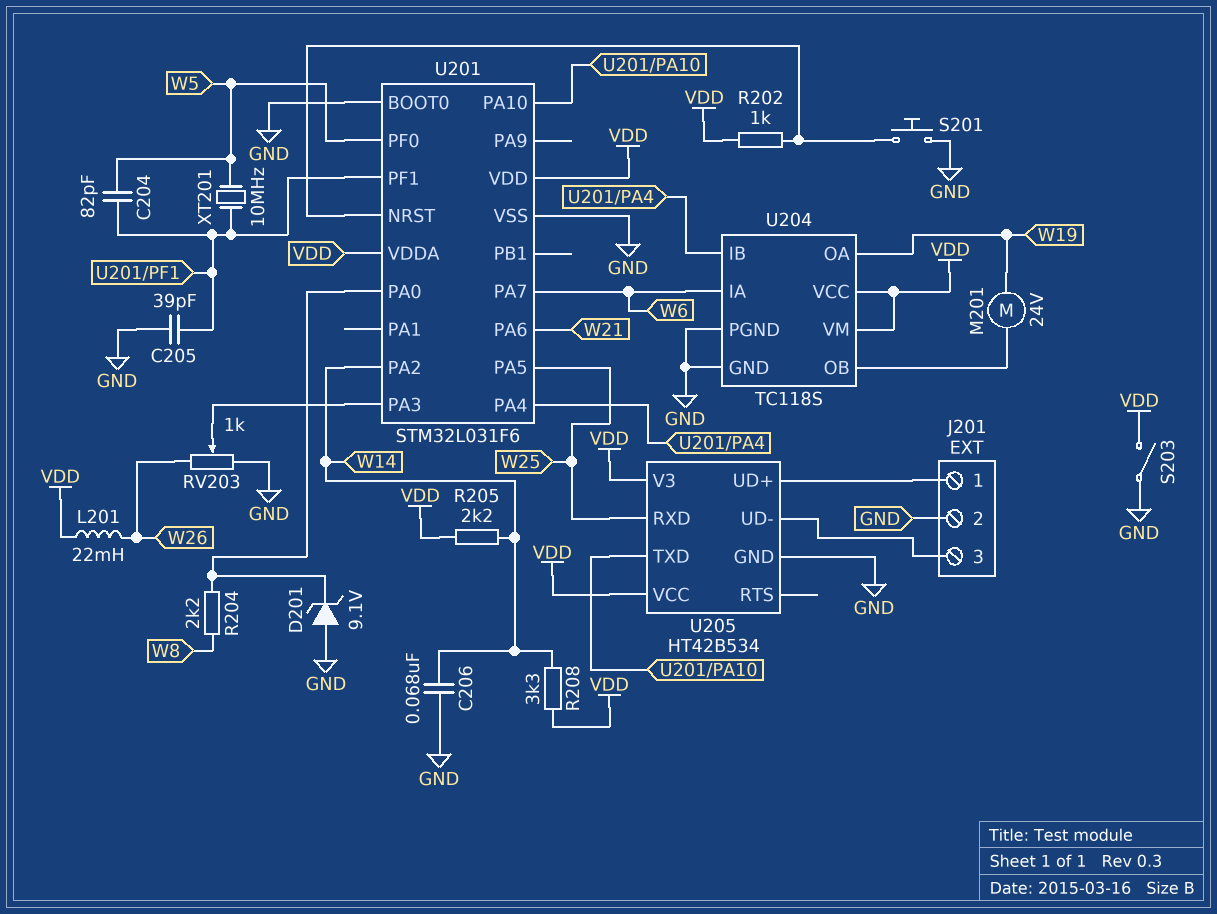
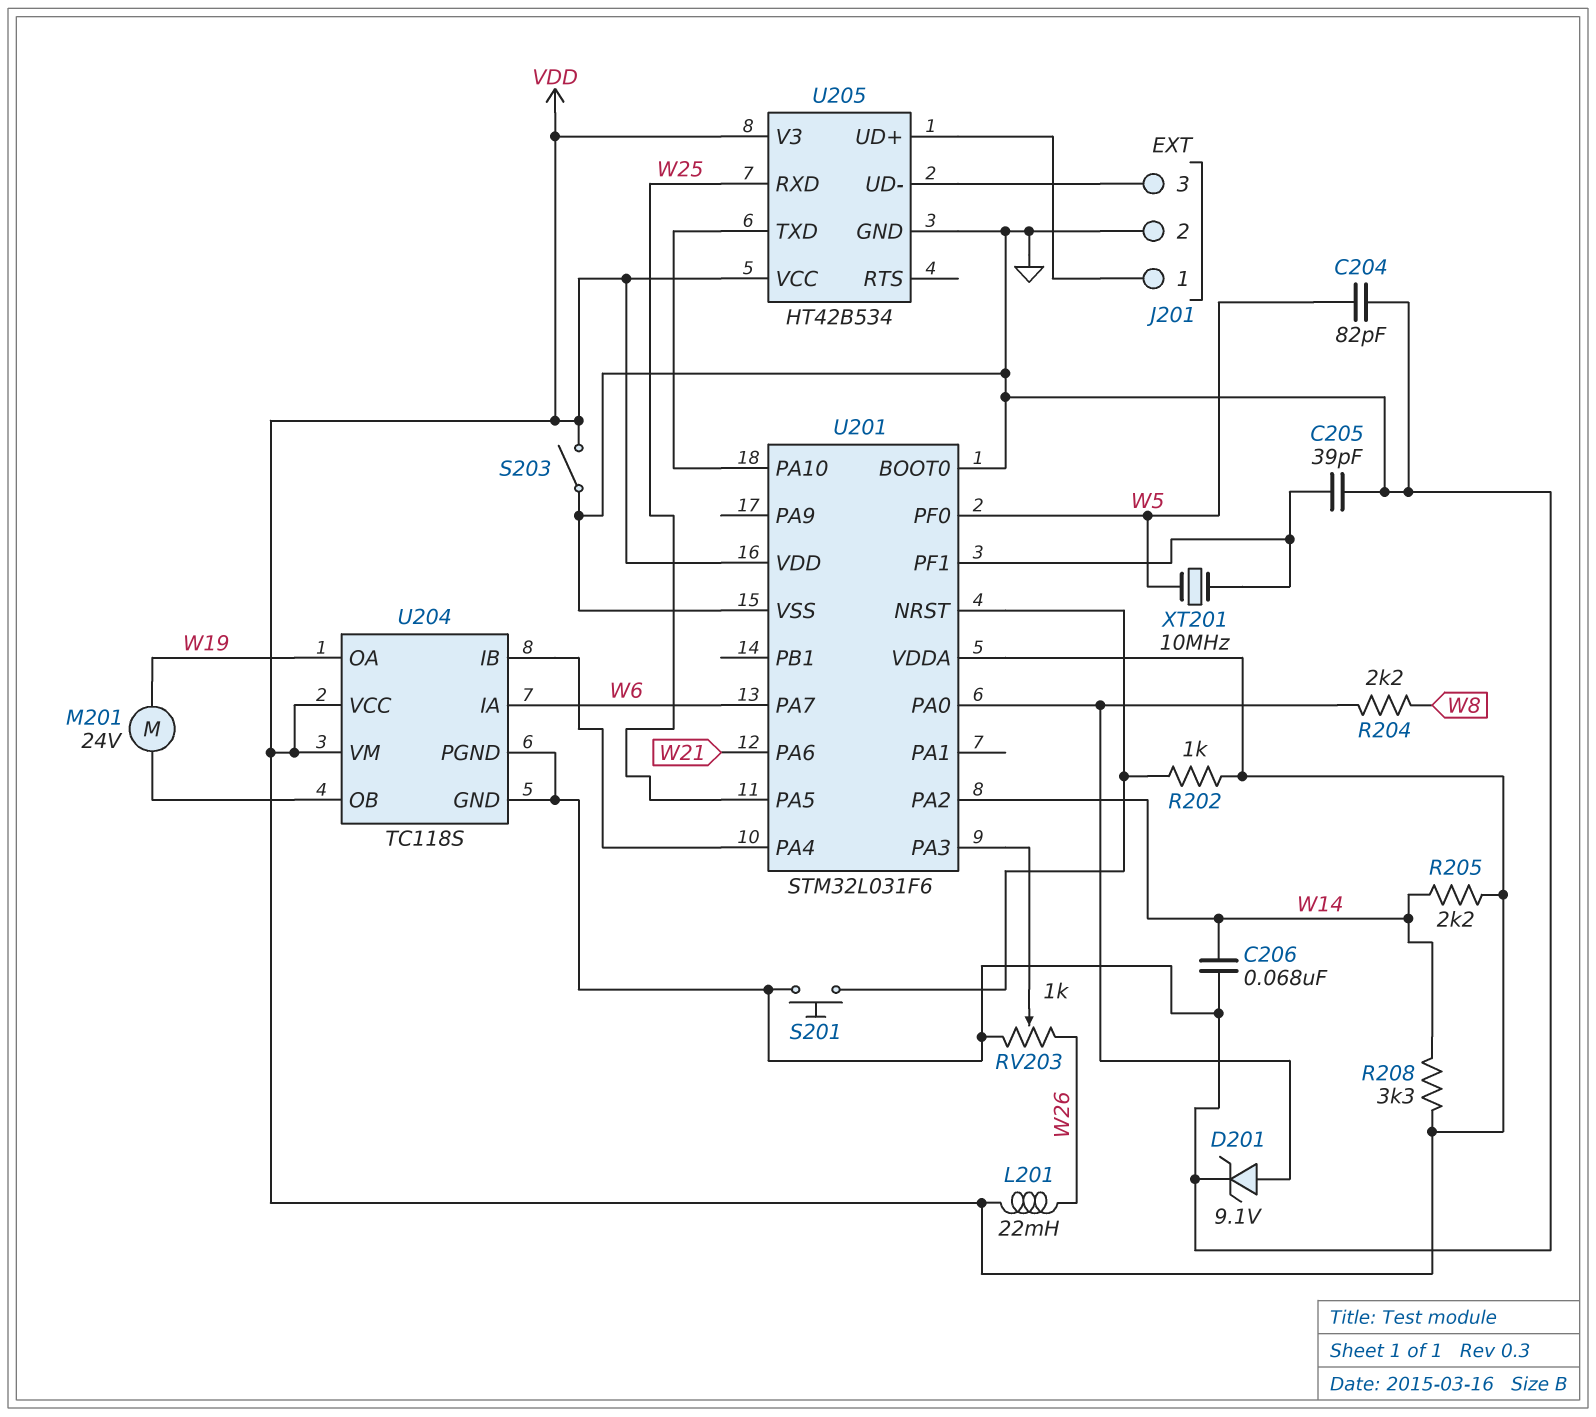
C204: 82pF (U201/PF1, W5) -> 82pF (GND, W5)
D201: zener 9.1V (A GND, K U201/PA0) -> zener 9.1V (A U201/PA0, K GND)

